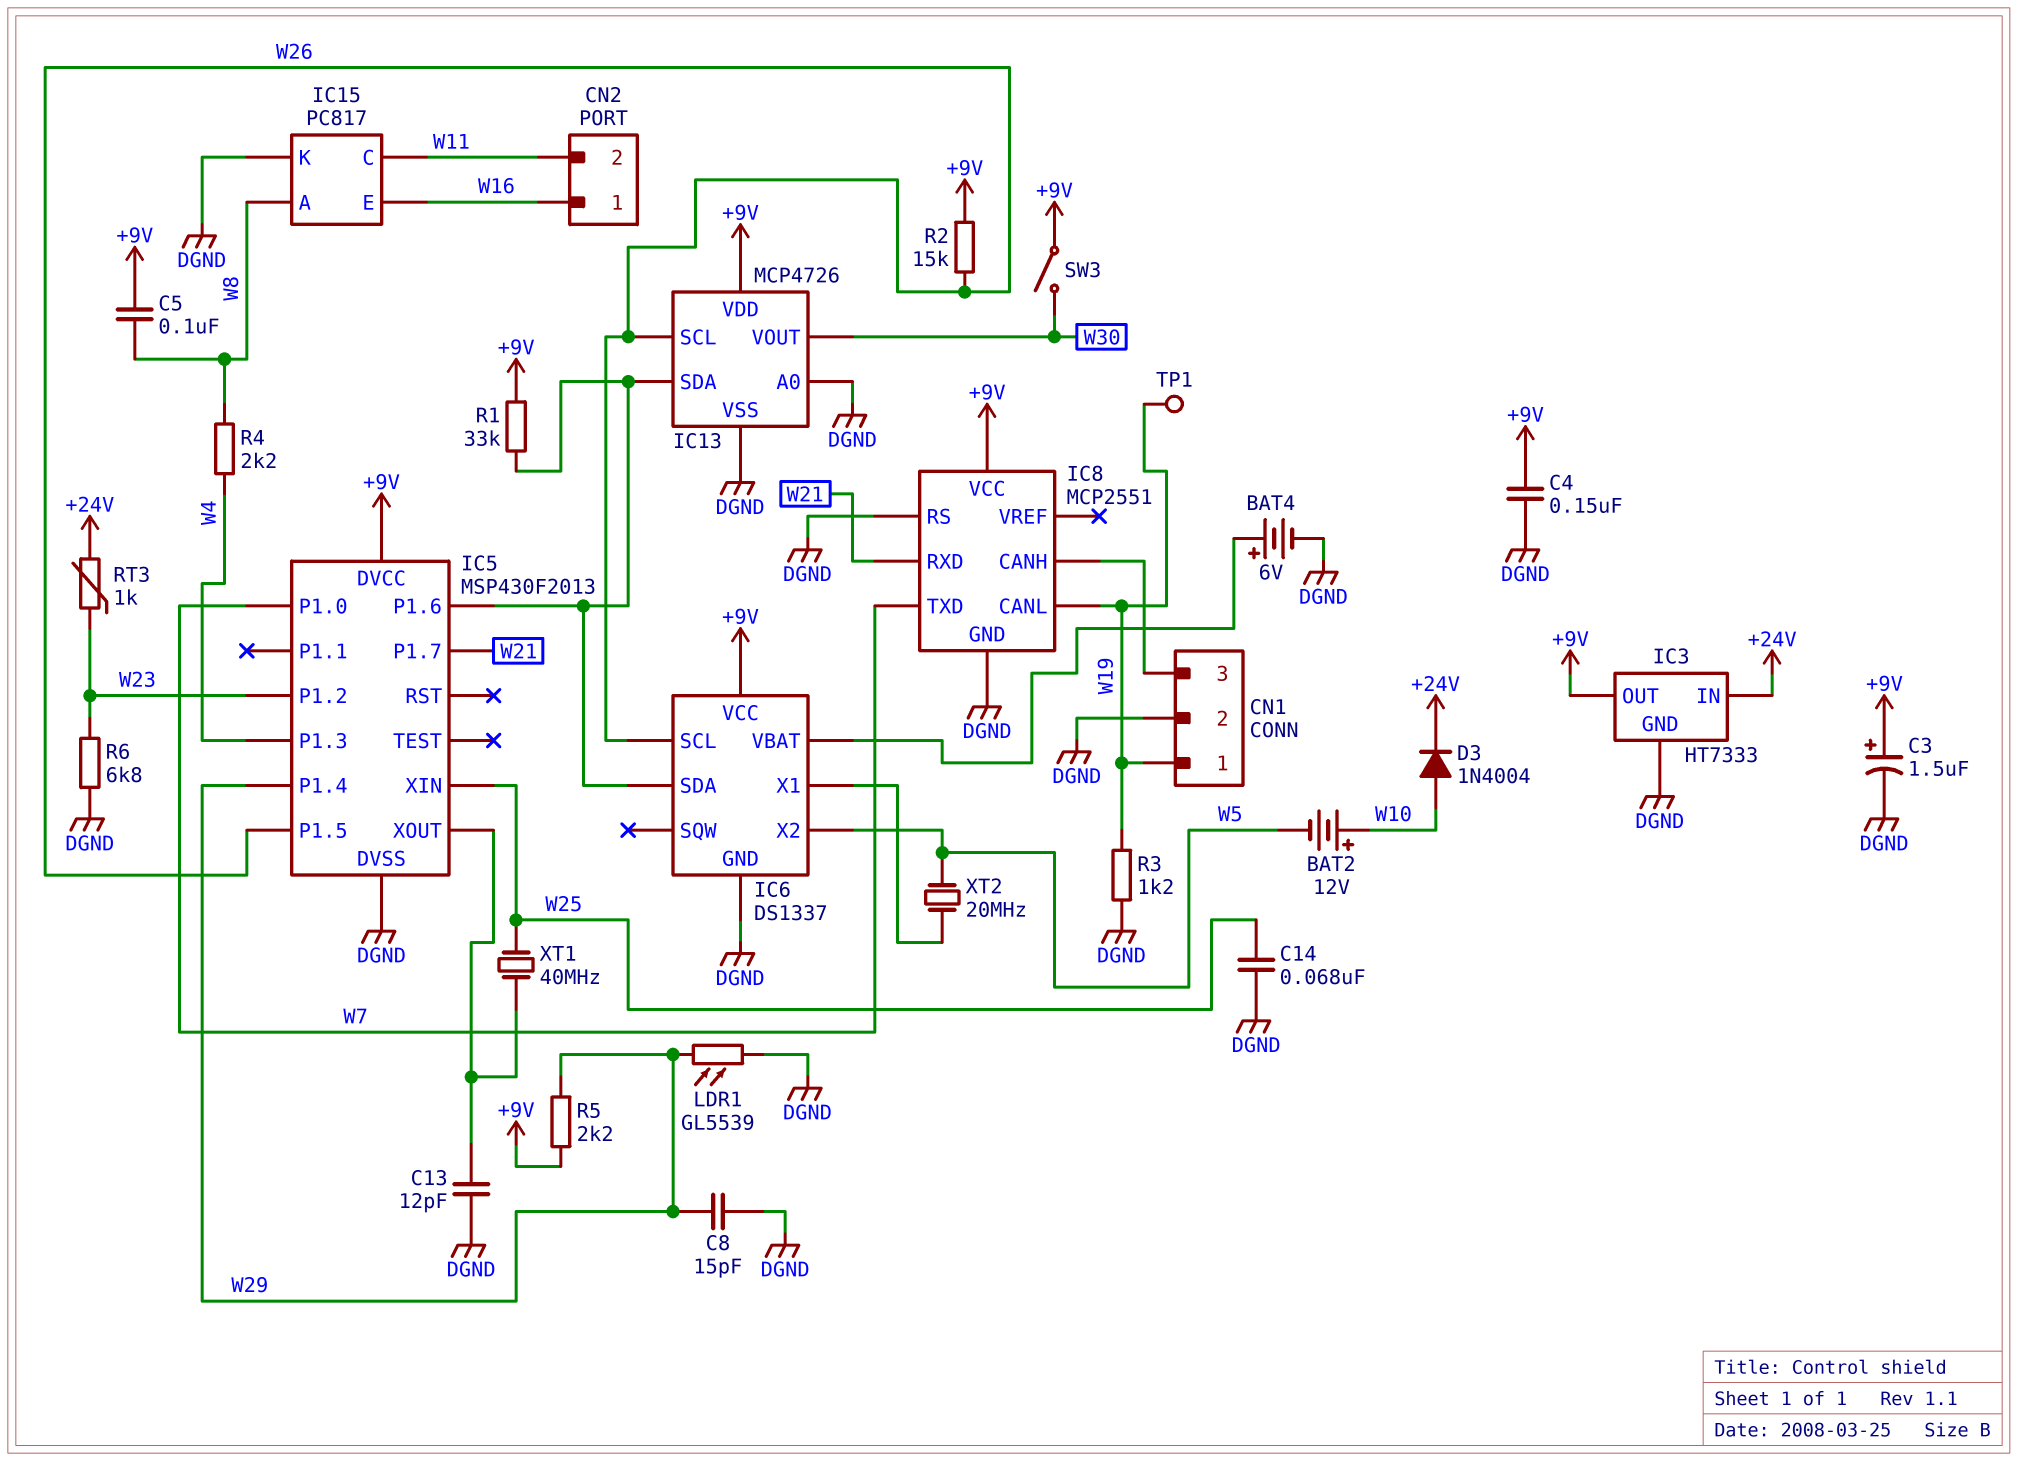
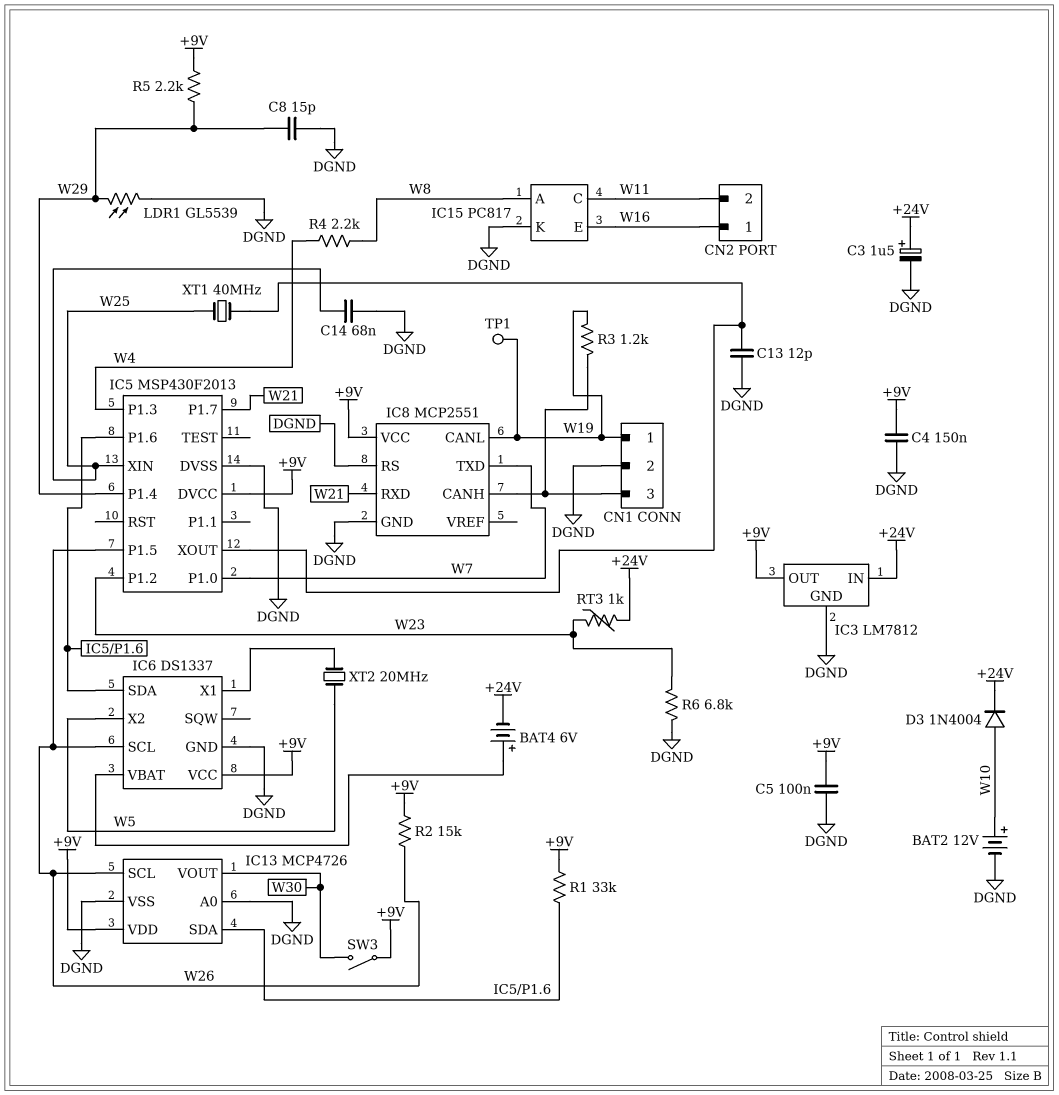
BAT2: 12V (plus W10, minus W5) -> 12V (plus W10, minus DGND)
BAT4: 6V (plus IC6/VBAT, minus DGND) -> 6V (plus IC6/VBAT, minus +24V)
C3: 1.5uF (plus +9V, minus DGND) -> 1.5uF (plus +24V, minus DGND)
C5: 100nF (+9V, W8) -> 100nF (+9V, DGND)
IC3: HT7333 -> LM7812
R3: 1.2k (DGND, W19) -> 1.2k (CN1/3, W19)

